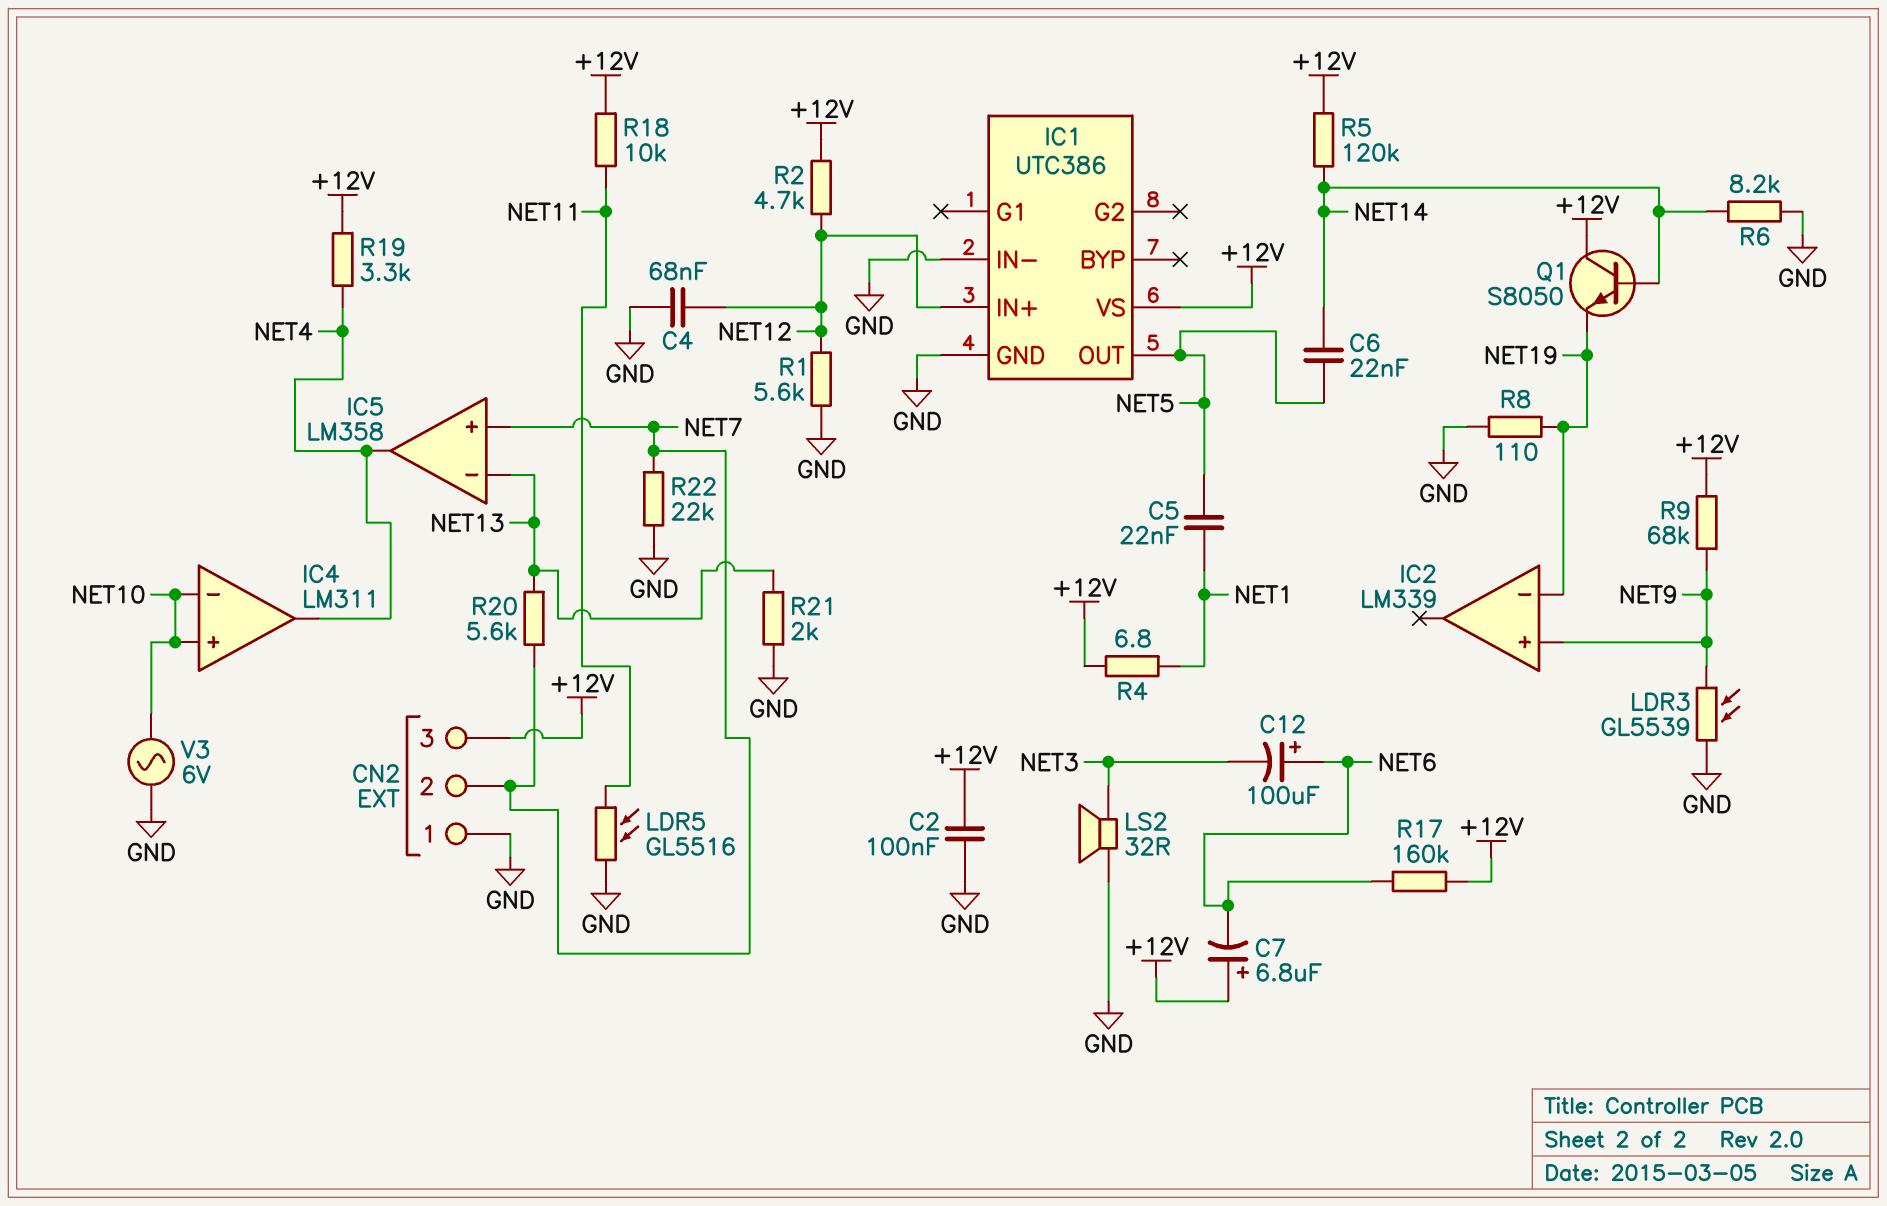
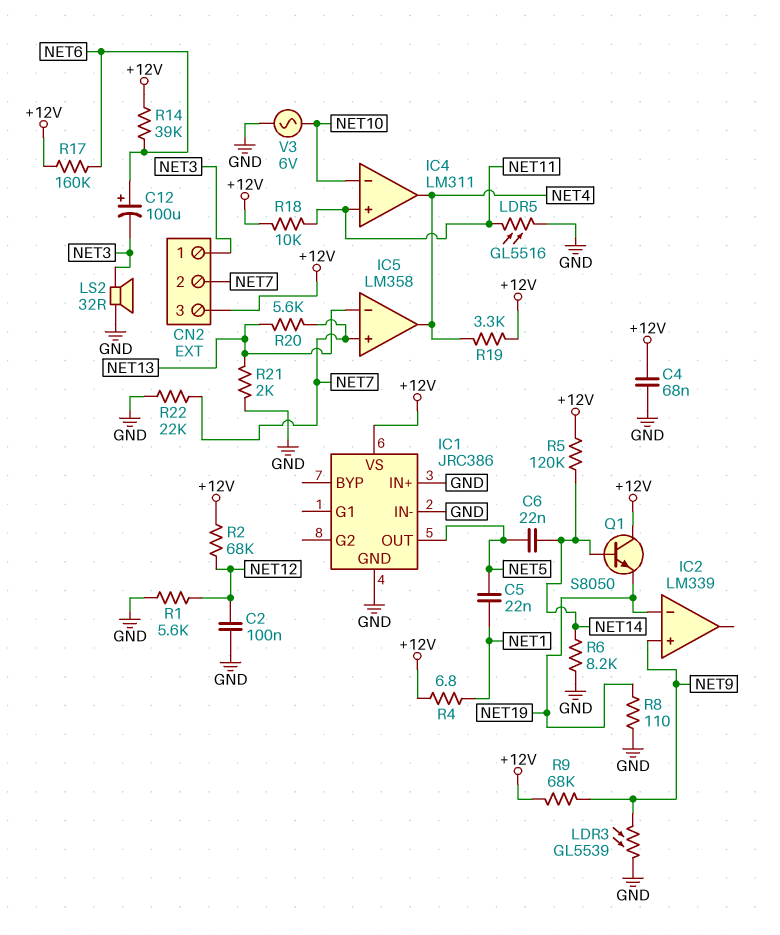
C2: 100nF (+12V, GND) -> 100nF (GND, NET12)
C4: 68nF (GND, NET12) -> 68nF (+12V, GND)
C7: 6.8uF (plus +12V, minus NET6) -> none
CN2 pin 1: GND -> NET3
IC1: UTC386 -> JRC386
IC1 pin IN+: NET12 -> GND
IC4 pin in+: NET10 -> NET11
R2: 4.7k (+12V, NET12) -> 68k (+12V, NET12)
R14: none -> 39k (+12V, NET6)

